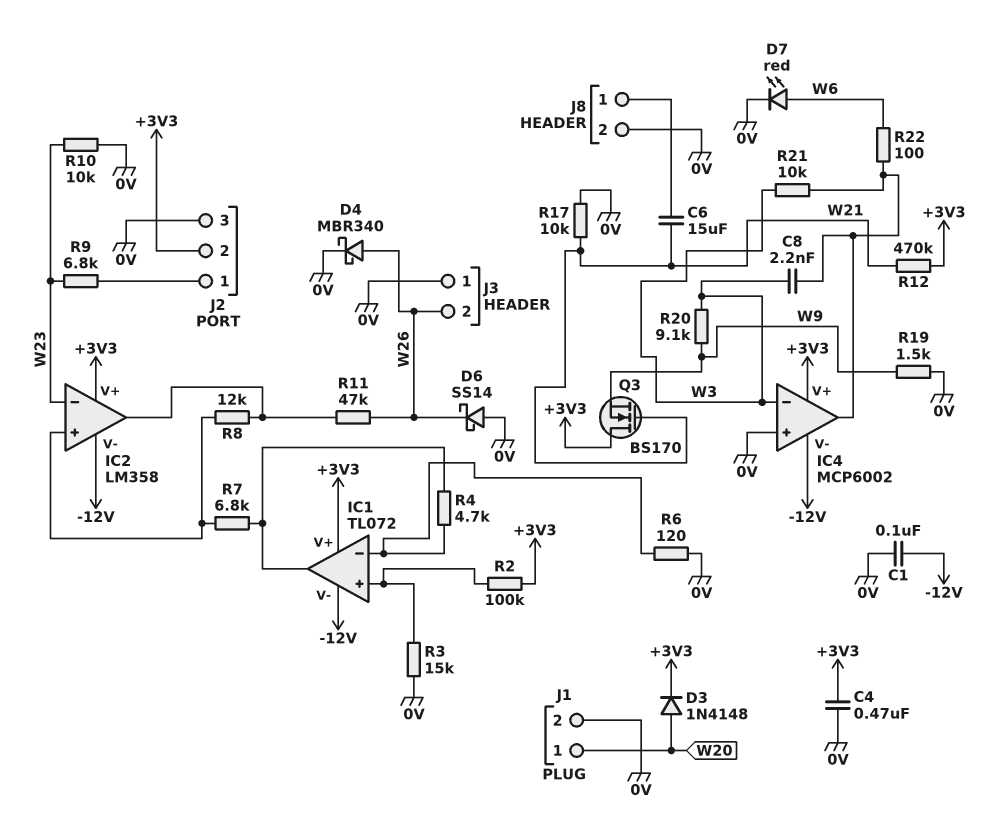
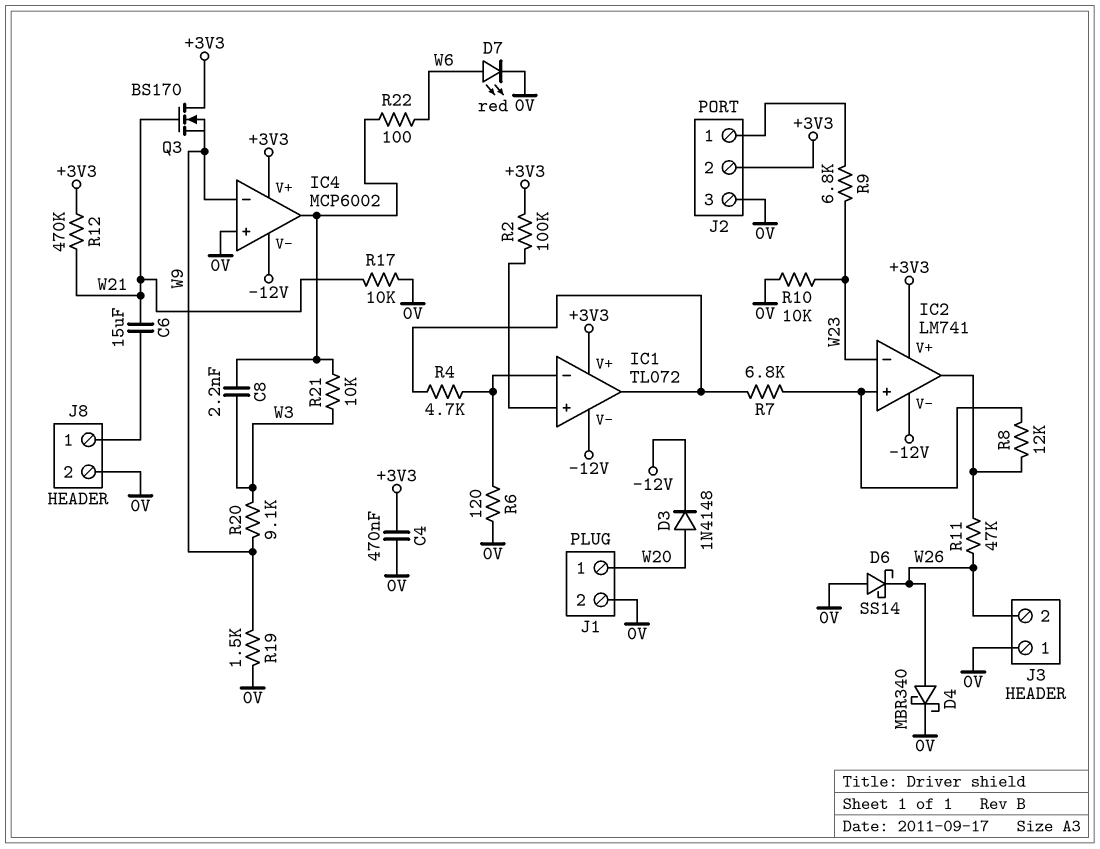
C1: 100nF (-12V, 0V) -> none
D3: diode 1N4148 (A W20, K +3V3) -> diode 1N4148 (A W20, K -12V)
IC2: LM358 -> LM741
IC4 pin in-: W3 -> W9
R3: 15k (0V, IC1/in+) -> none

